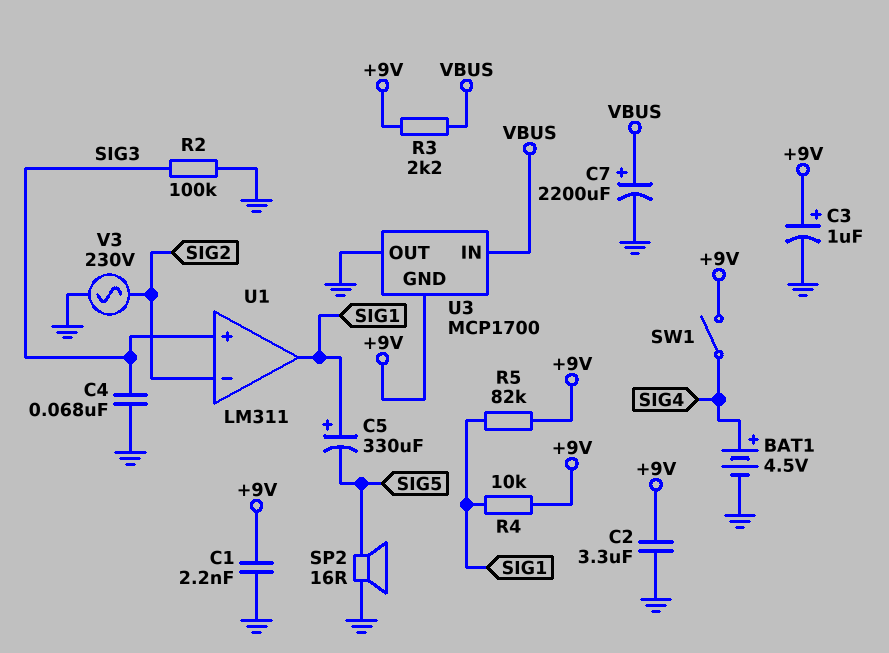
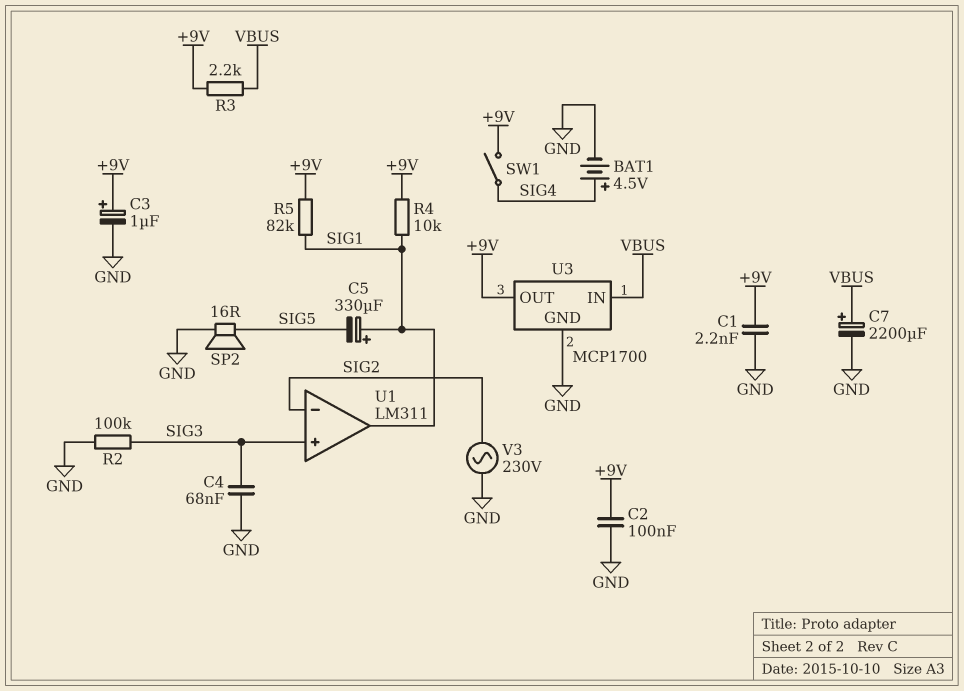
C2: 3.3uF (+9V, GND) -> 100nF (+9V, GND)
U3 pin GND: +9V -> GND
U3 pin OUT: GND -> +9V

